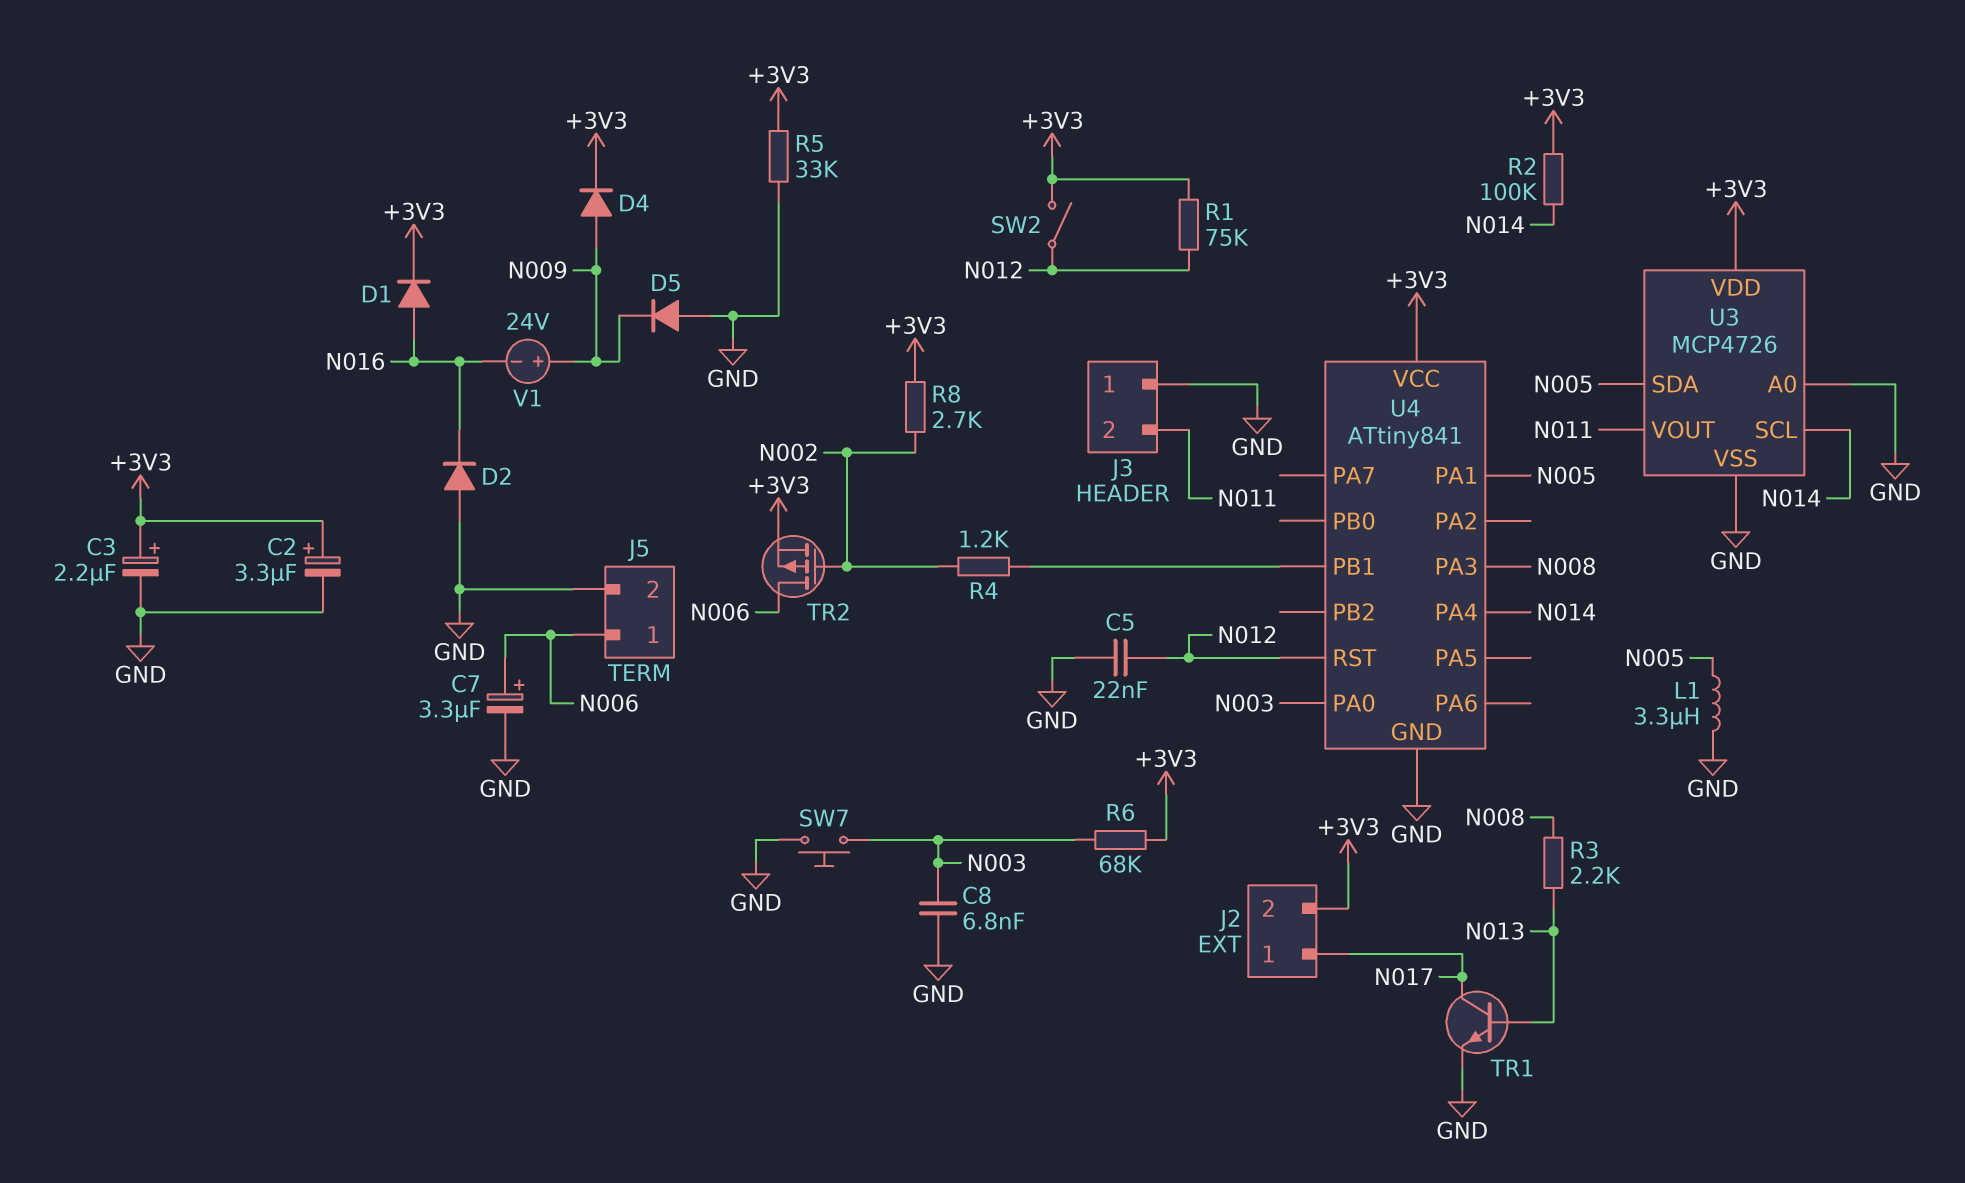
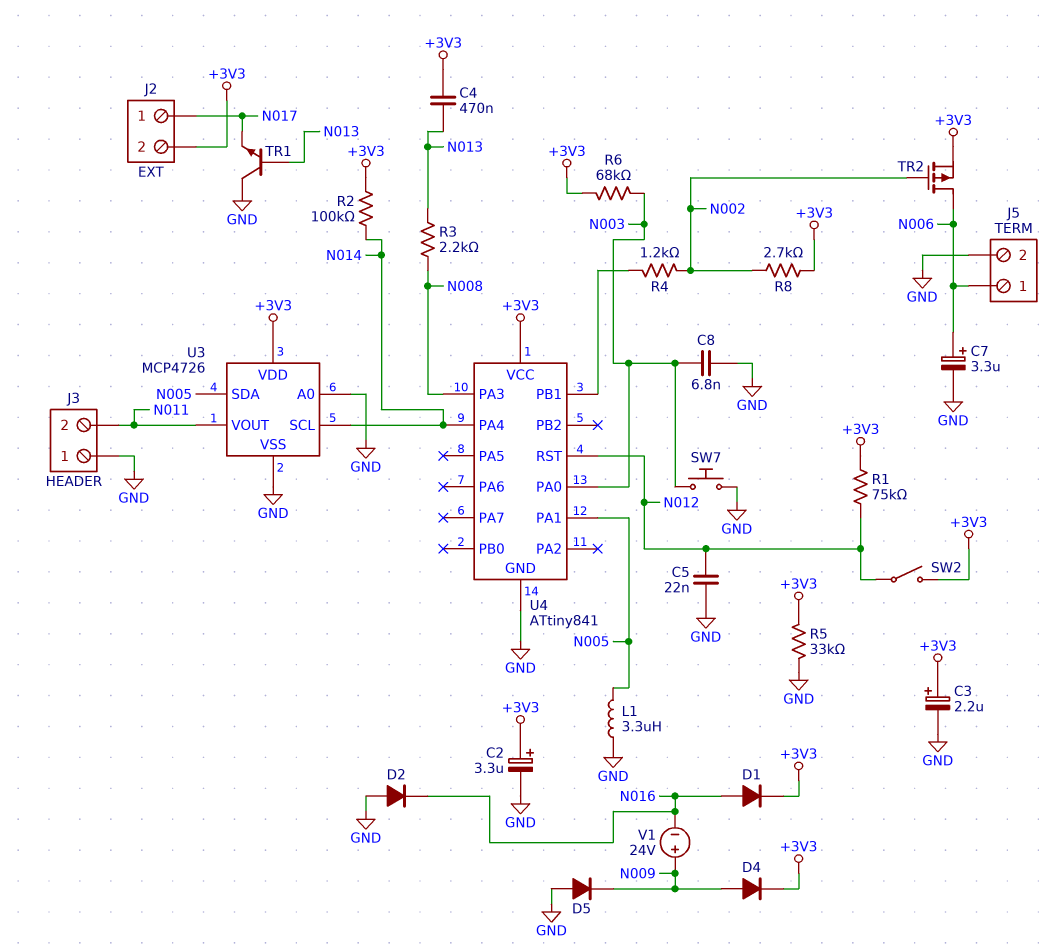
C4: none -> 470nF (+3V3, N013)
TR1: NPN (B N013, C N017, E GND) -> NPN (B N013, C GND, E N017)

